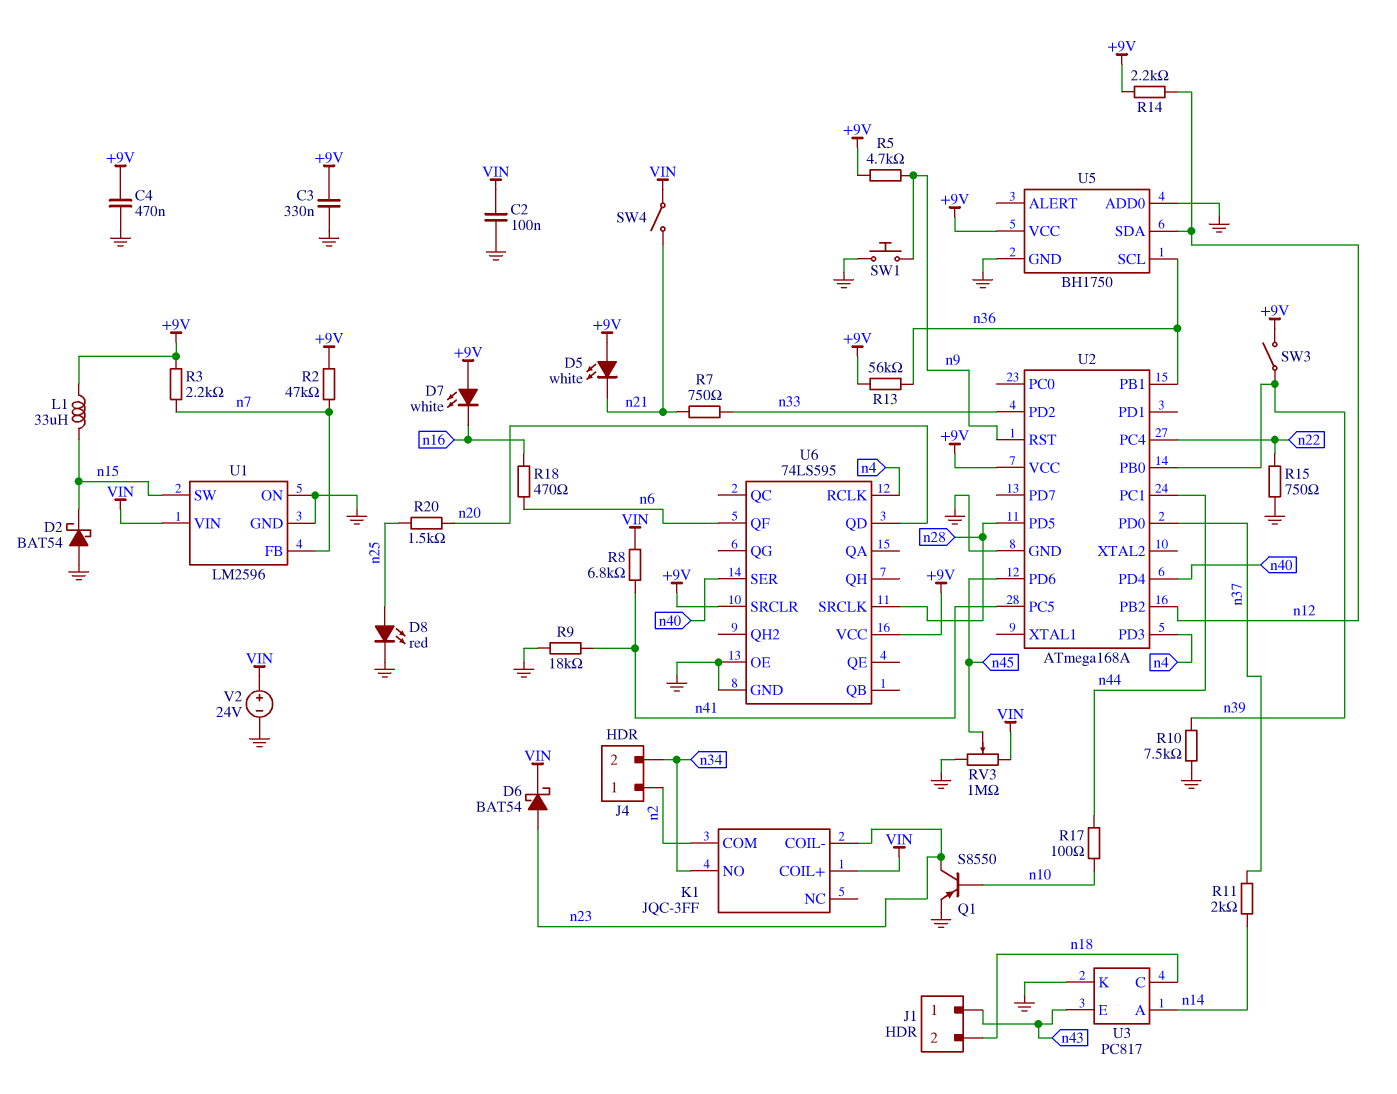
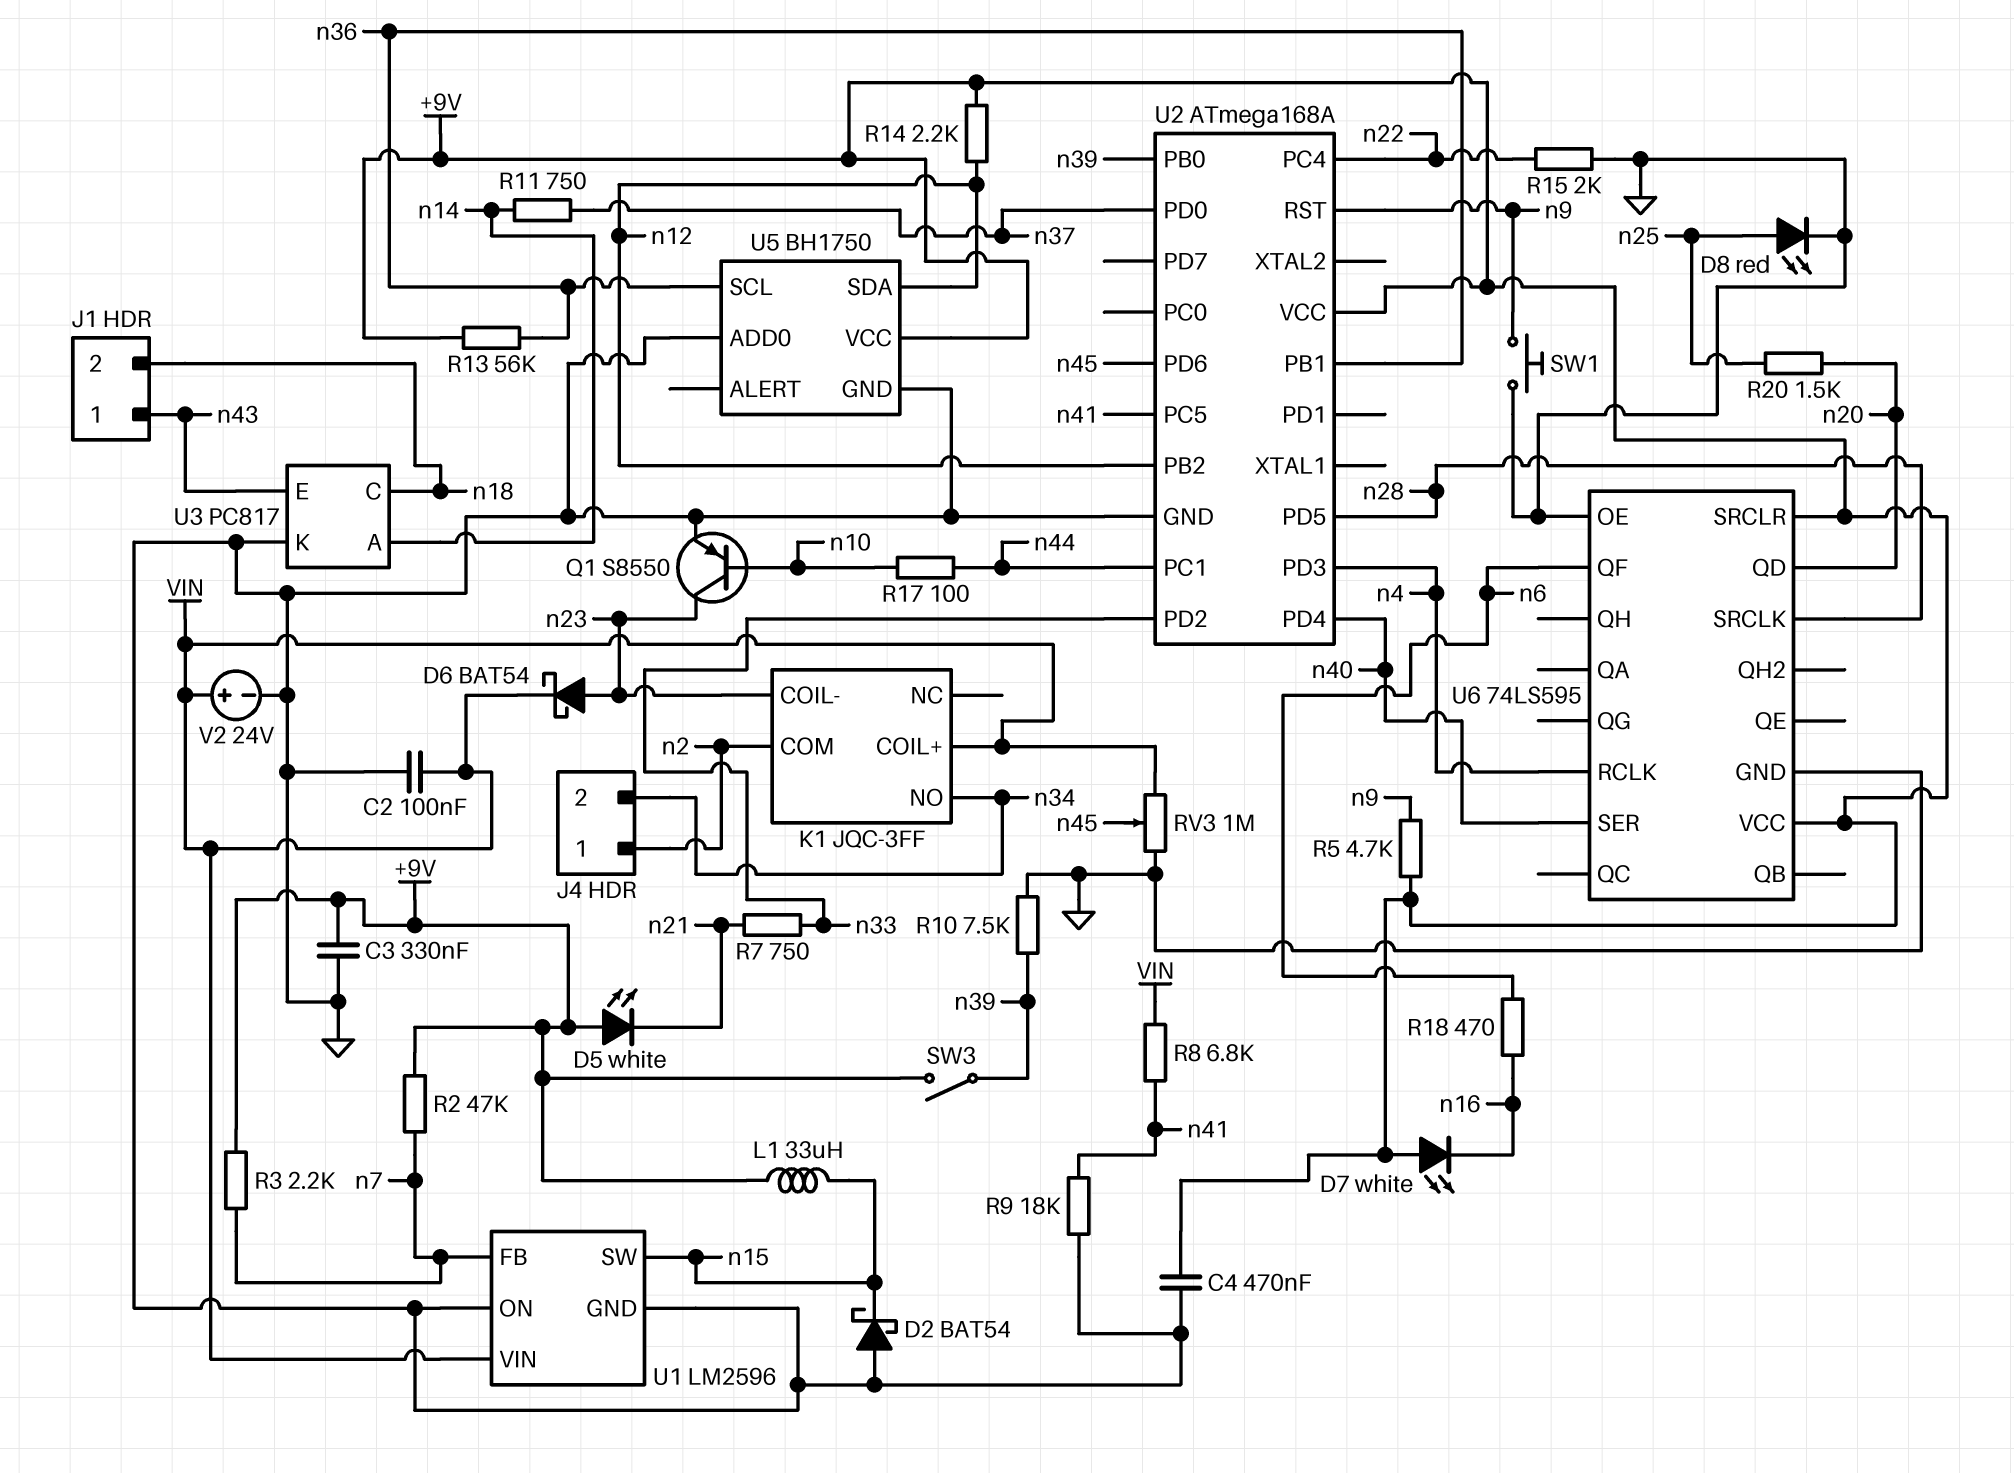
R11: 2k (n14, n37) -> 750 (n14, n37)
R15: 750 (GND, n22) -> 2k (GND, n22)
SW4: switch (VIN, n21) -> none

